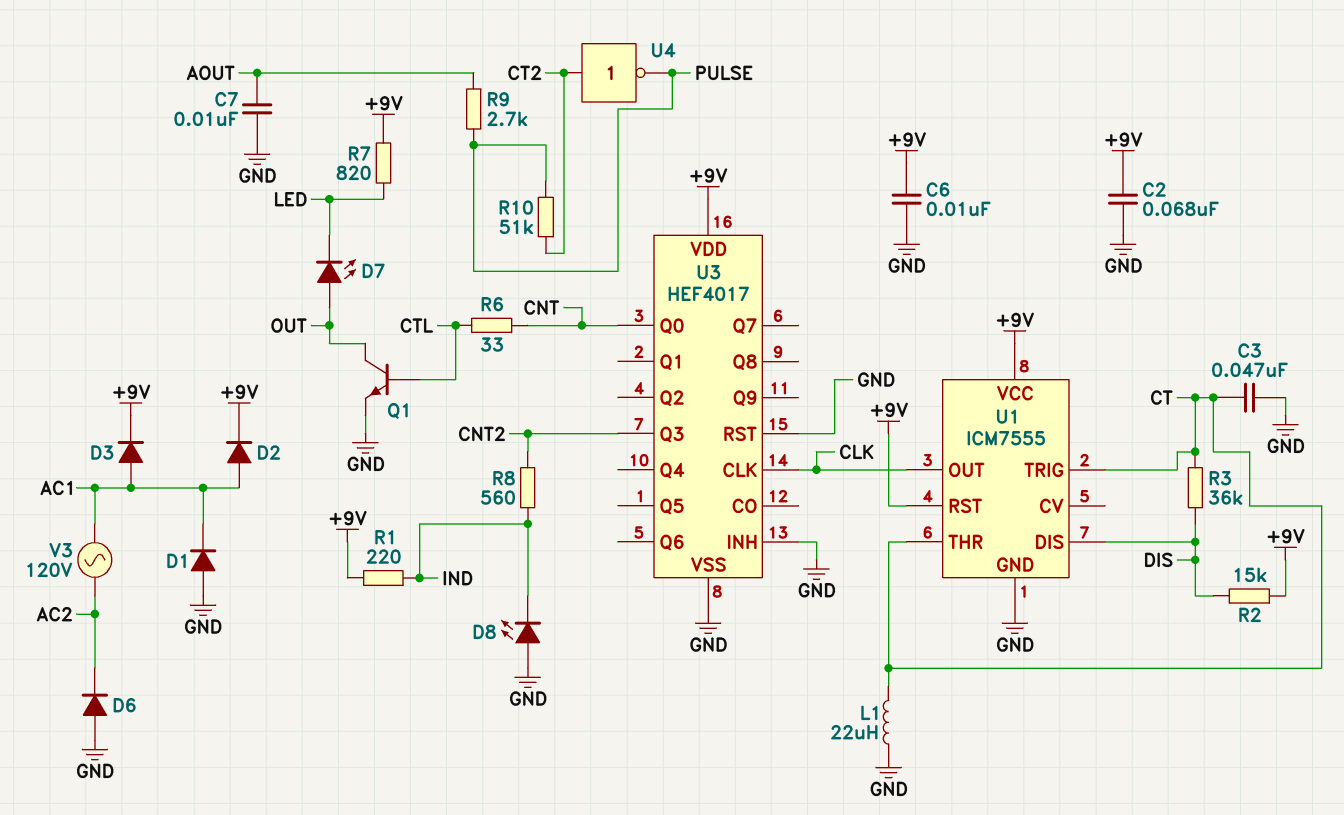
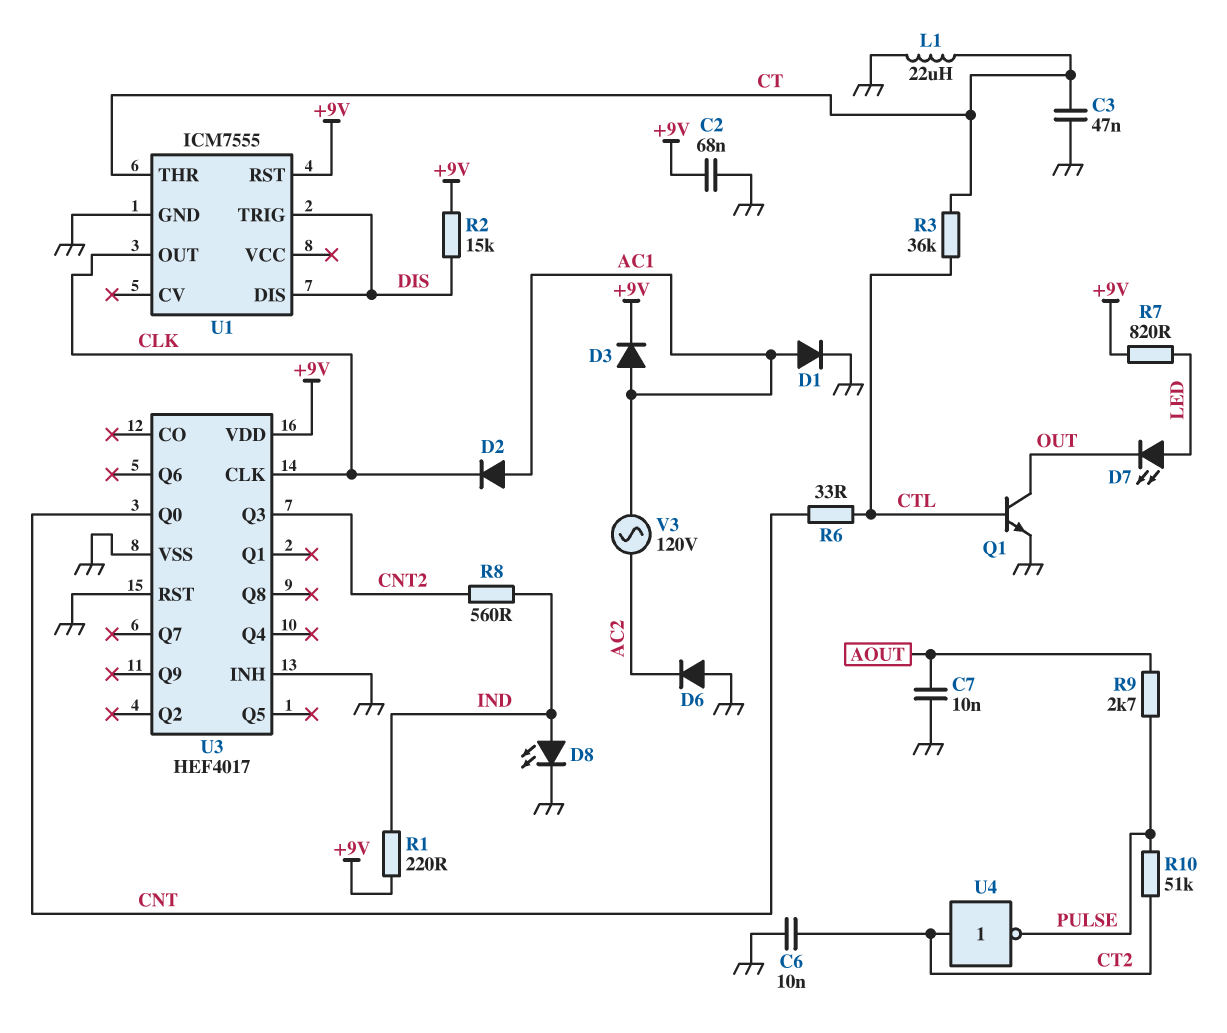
C6: 10nF (+9V, GND) -> 10nF (CT2, GND)
D1: diode (A GND, K AC1) -> diode (A AC1, K GND)
D2: diode (A AC1, K +9V) -> diode (A AC1, K CLK)
D7: LED (A OUT, K LED) -> LED (A LED, K OUT)
D8: LED (A GND, K IND) -> LED (A IND, K GND)
R3: 36k (CT, DIS) -> 36k (CT, CTL)
U1 pin TRIG: CT -> DIS
U1 pin VCC: +9V -> none

